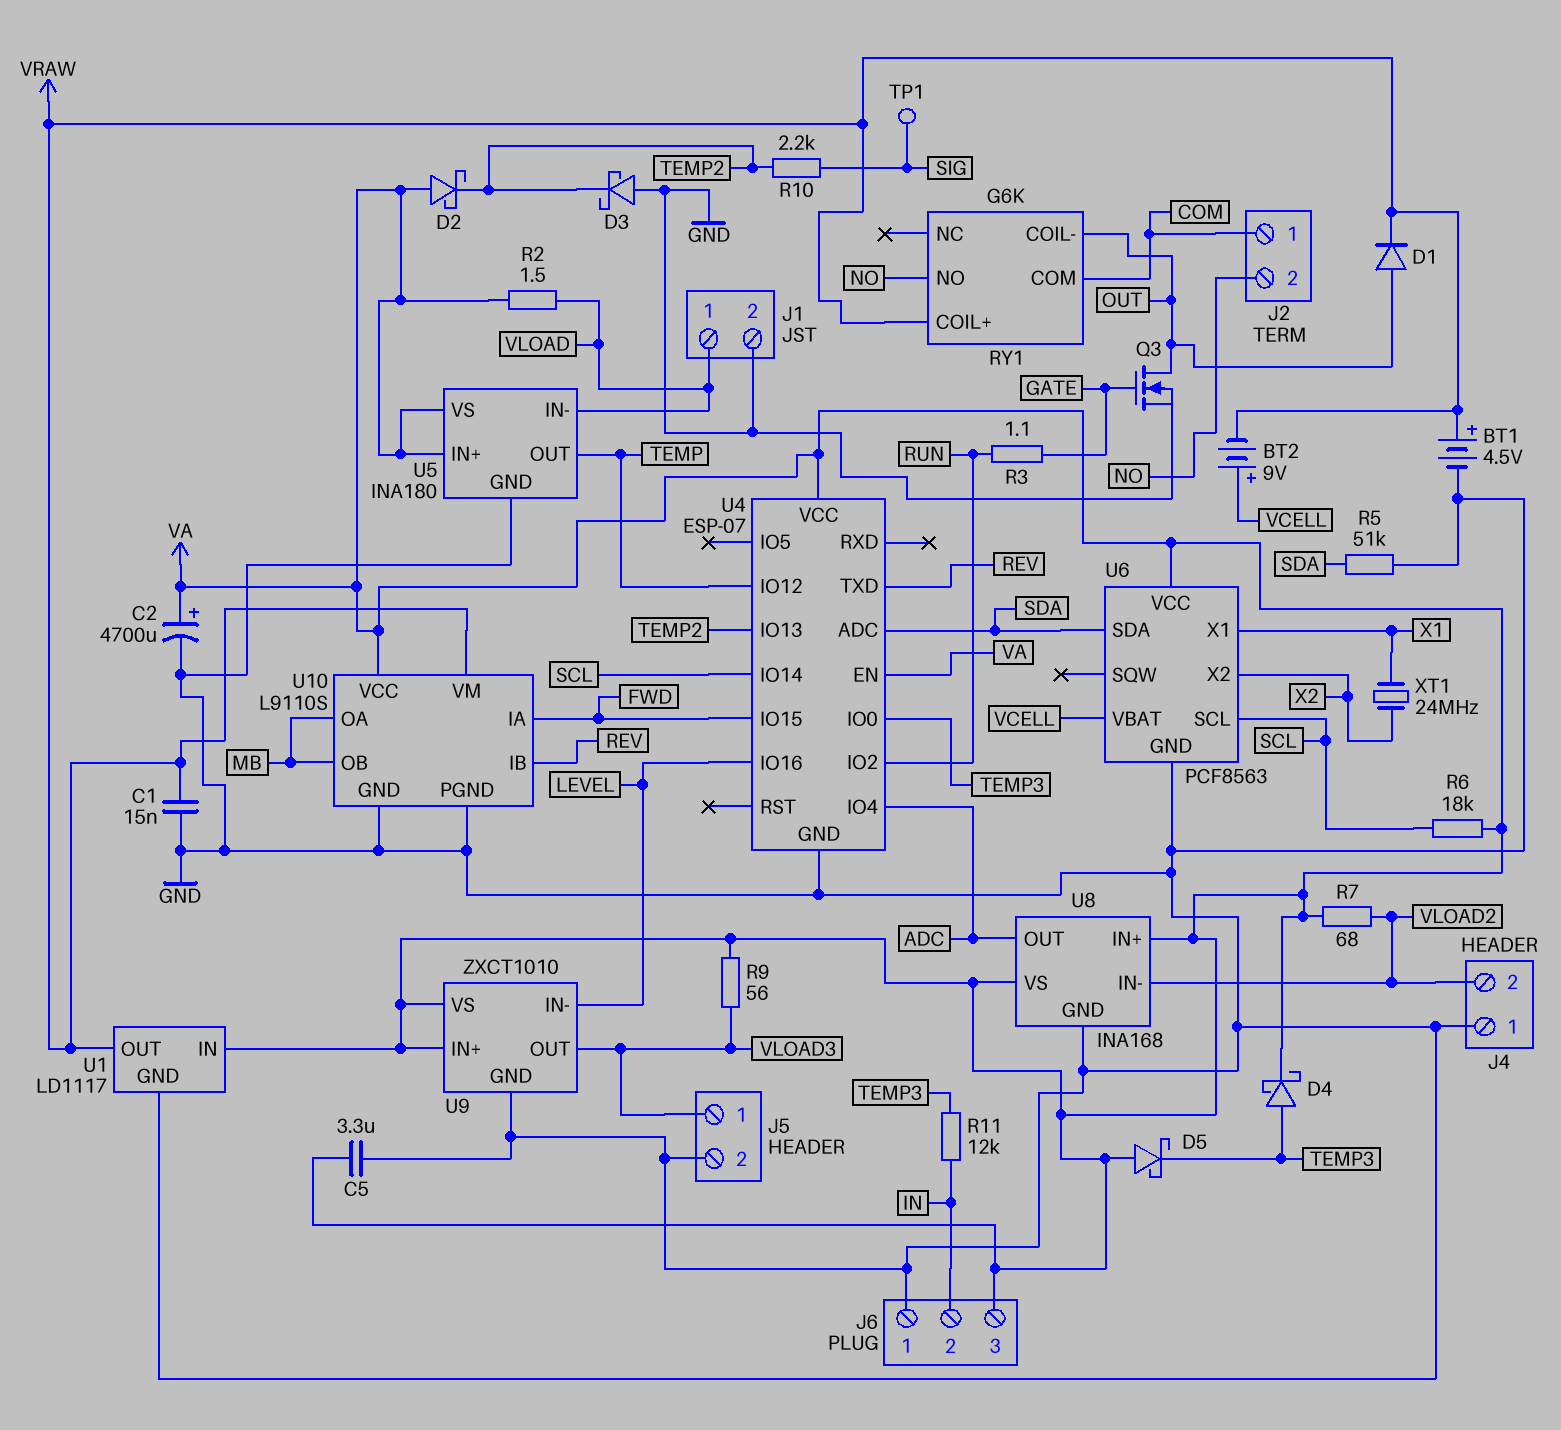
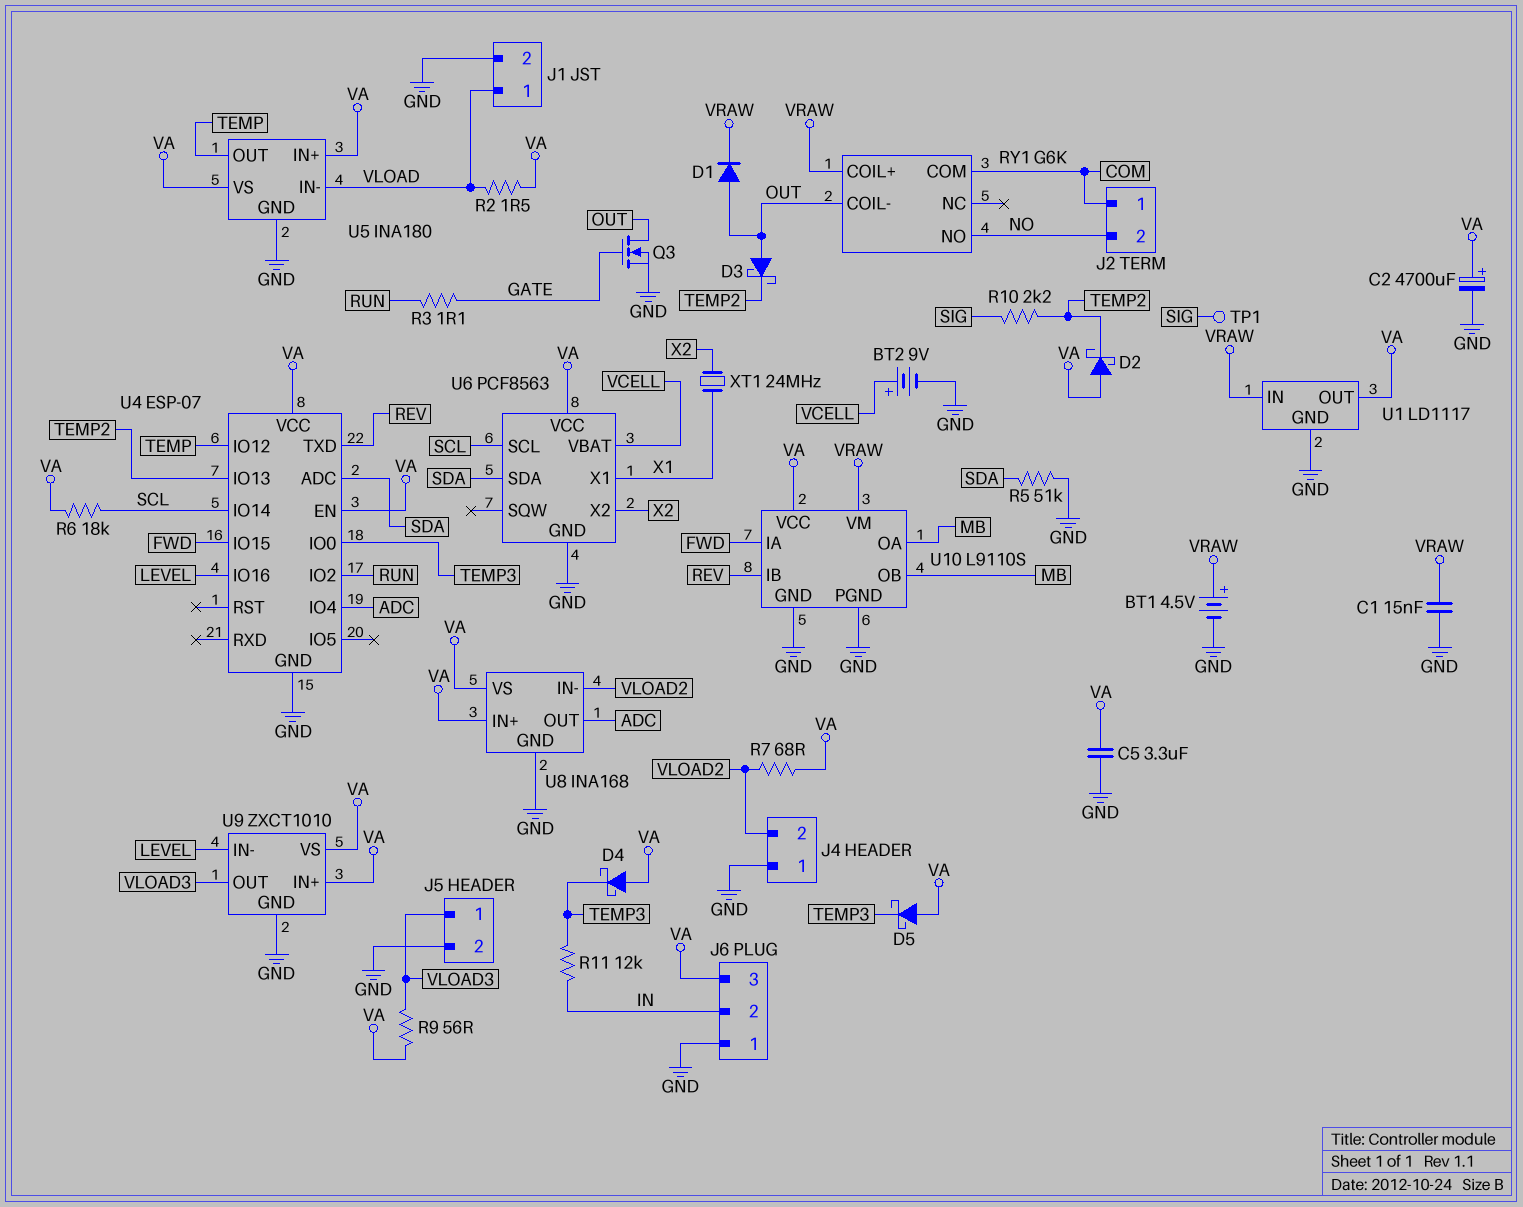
BT2: 9V (plus VCELL, minus VRAW) -> 9V (plus VCELL, minus GND)
D3: schottky (A GND, K TEMP2) -> schottky (A OUT, K TEMP2)
D4: schottky (A TEMP3, K VA) -> schottky (A VA, K TEMP3)
U1 pin IN: VA -> VRAW
U1 pin OUT: VRAW -> VA

